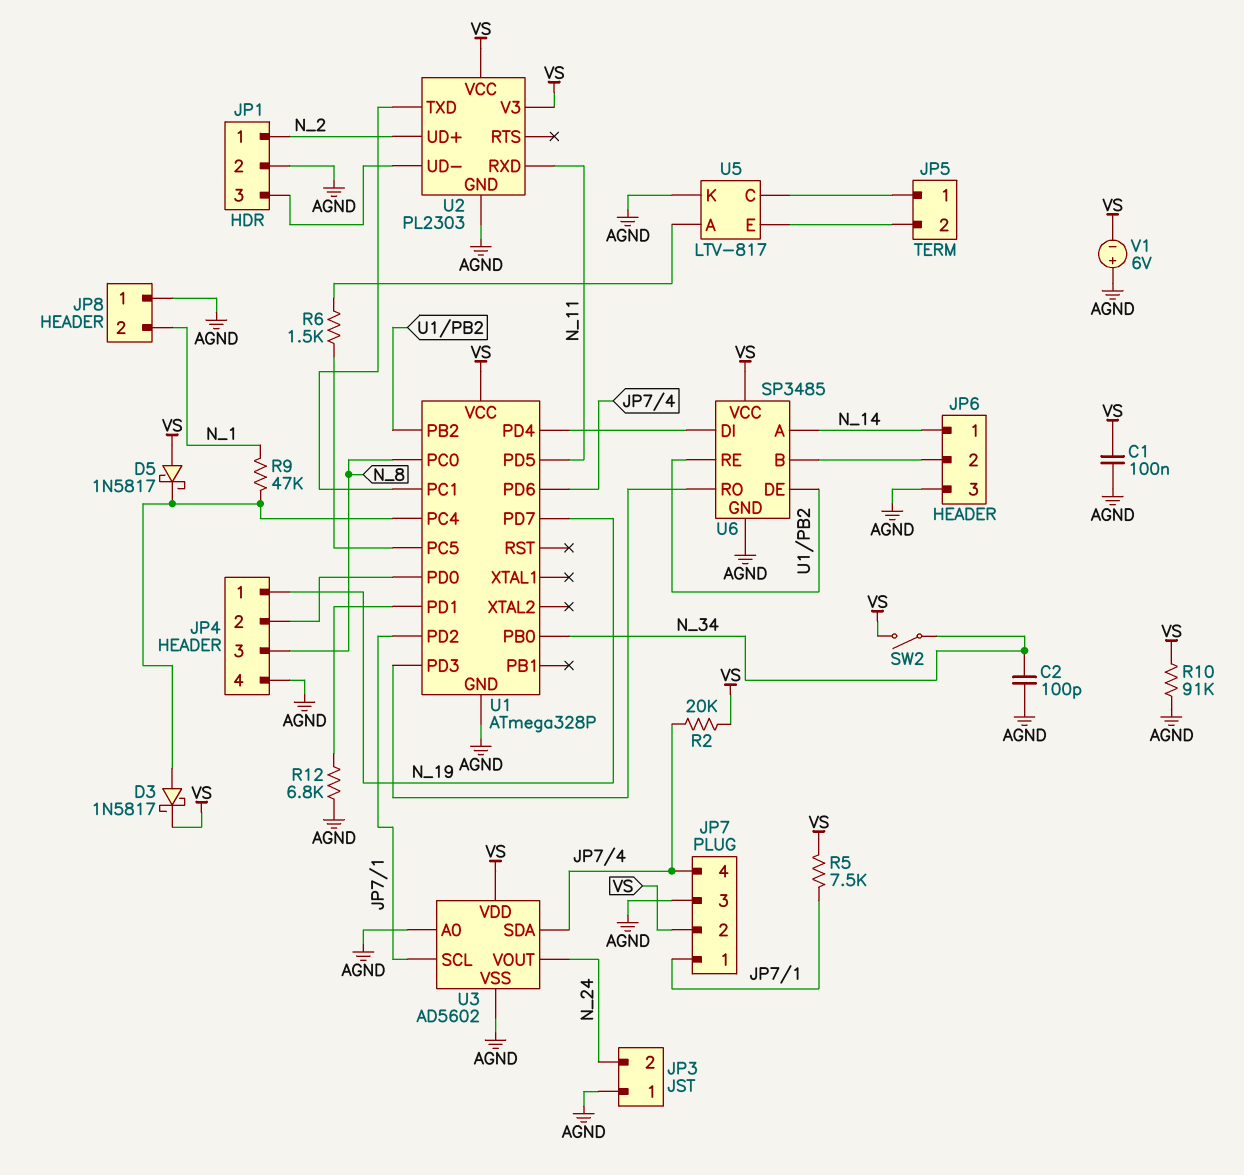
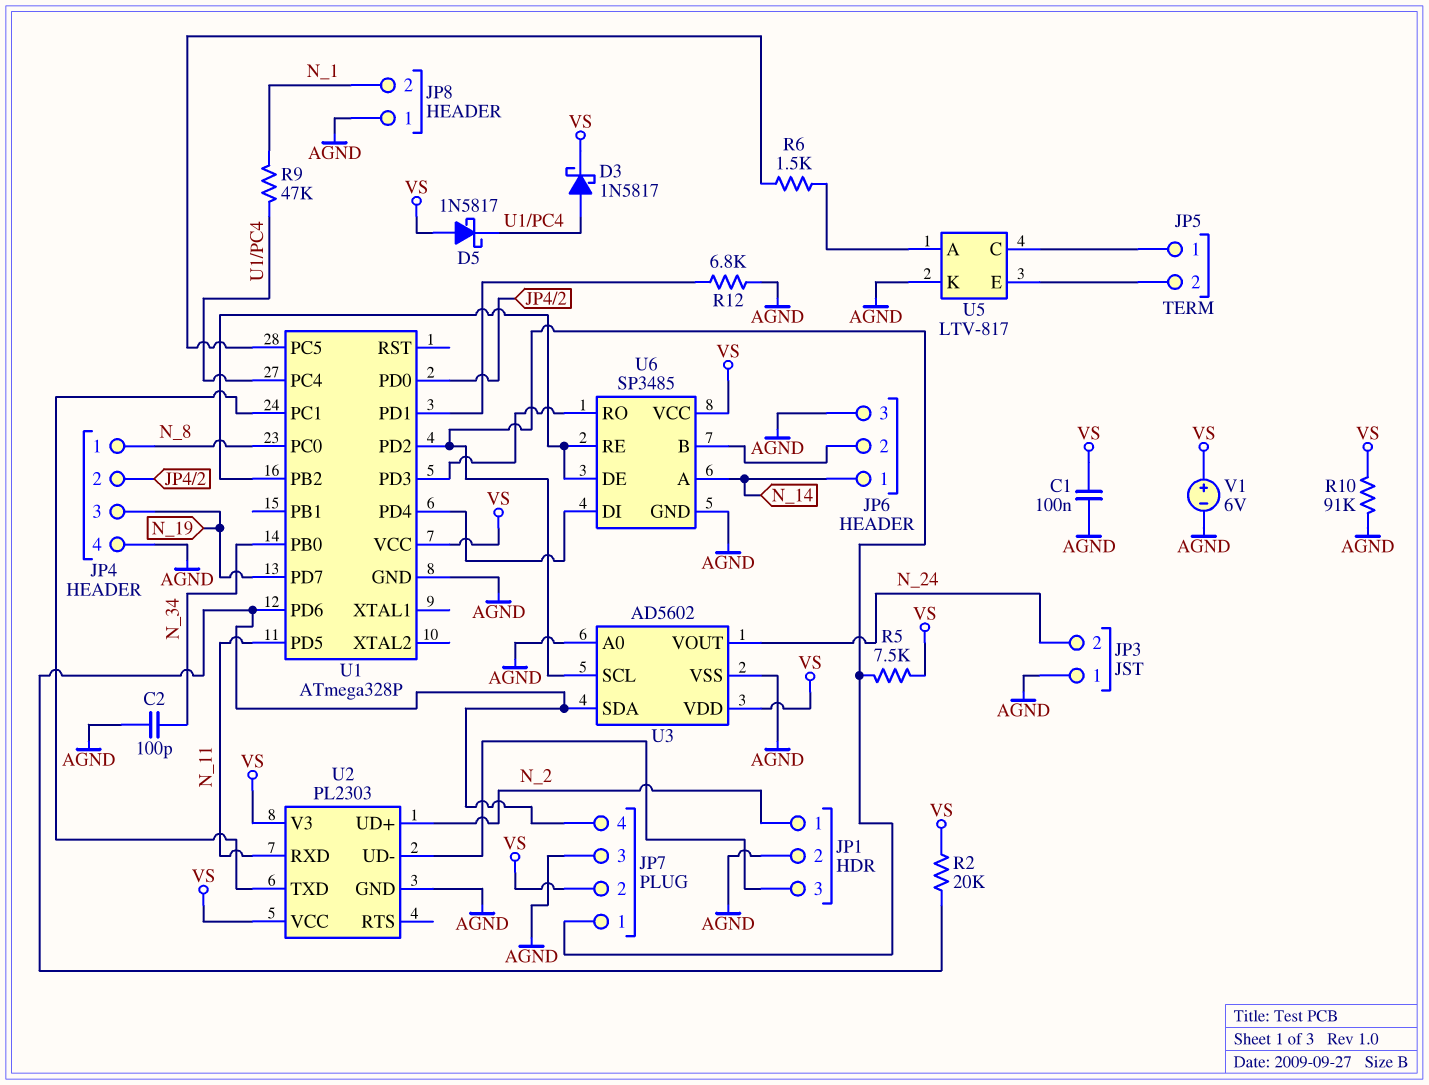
JP4 pin 1: N_19 -> N_8
JP4 pin 3: N_8 -> N_19
SW2: switch (N_34, VS) -> none
V1: 6V (plus AGND, minus VS) -> 6V (plus VS, minus AGND)

